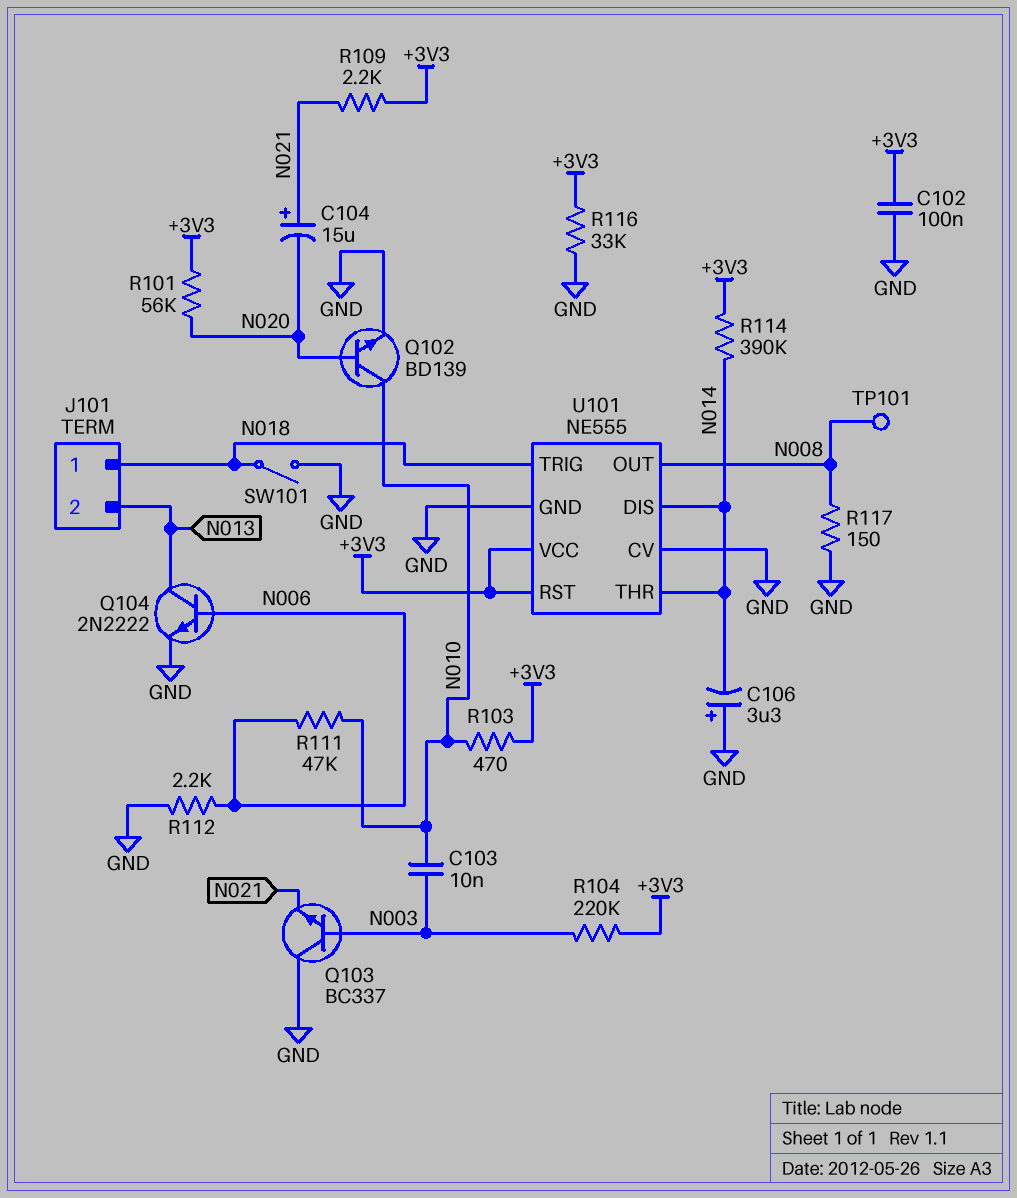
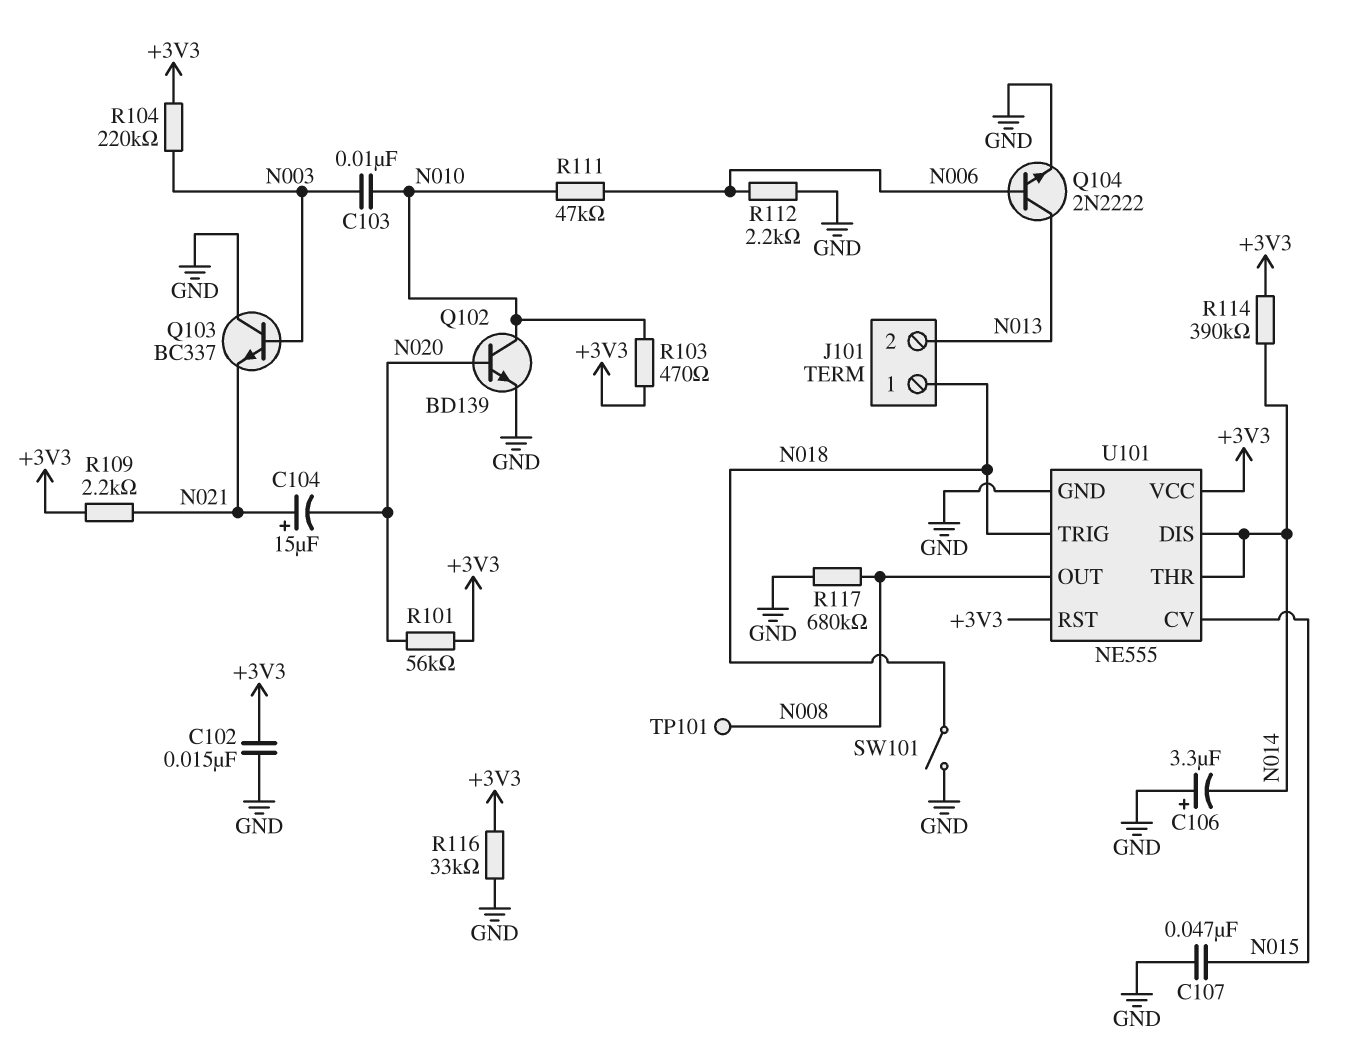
C102: 100nF (+3V3, GND) -> 15nF (+3V3, GND)
C107: none -> 47nF (GND, N015)
R117: 150 (GND, N008) -> 680k (GND, N008)
U101 pin CV: GND -> N015

